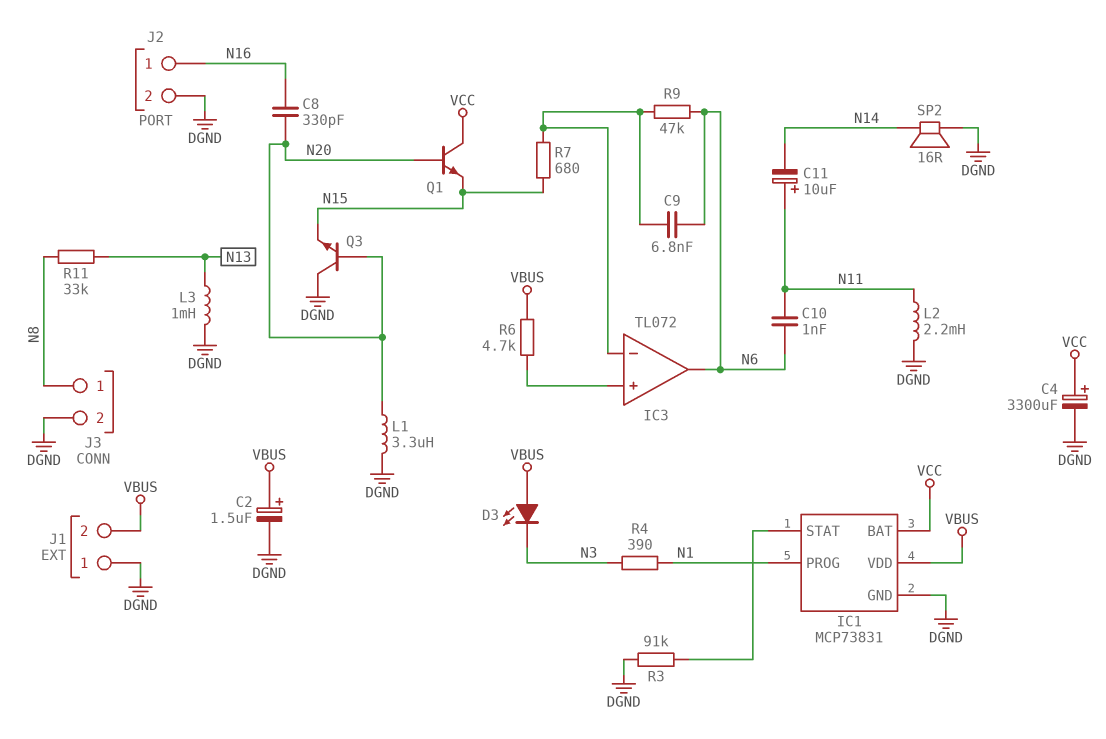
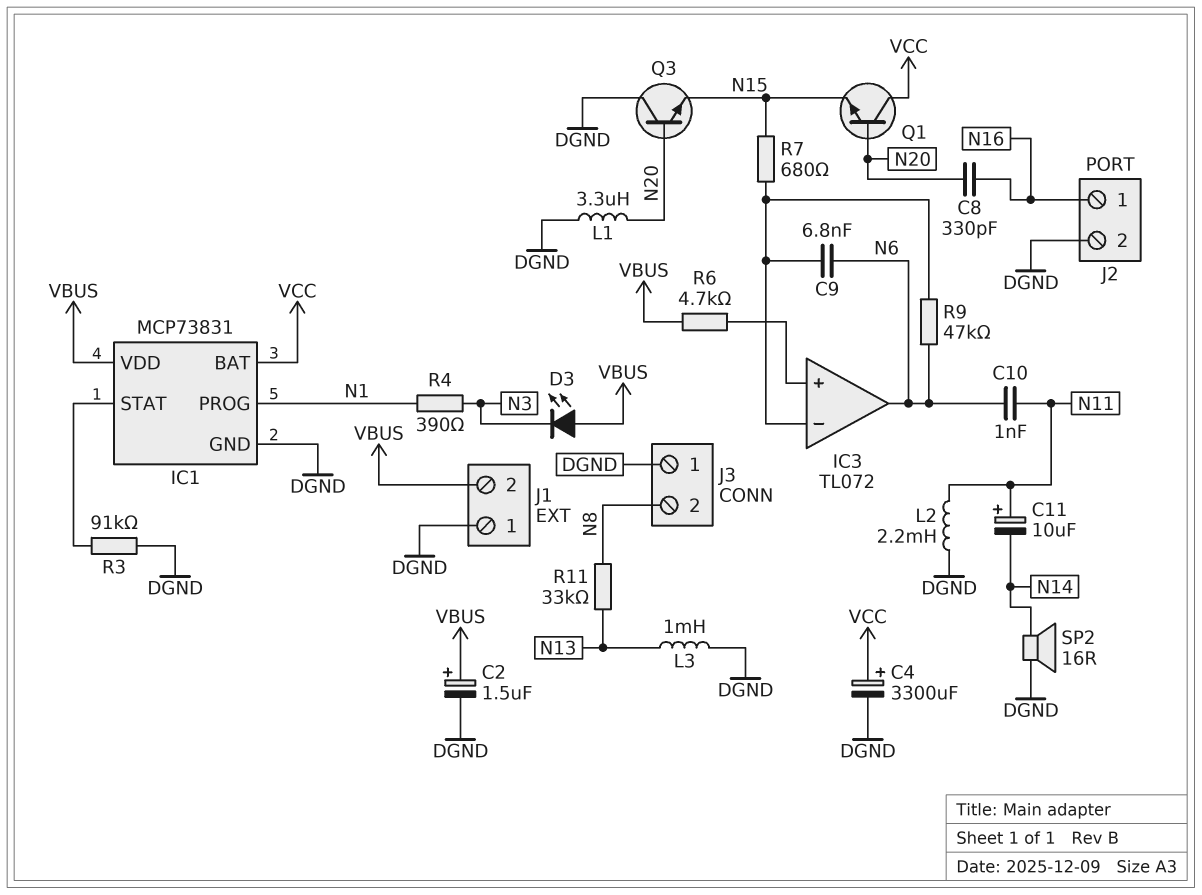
J3 pin 1: N8 -> DGND
J3 pin 2: DGND -> N8

